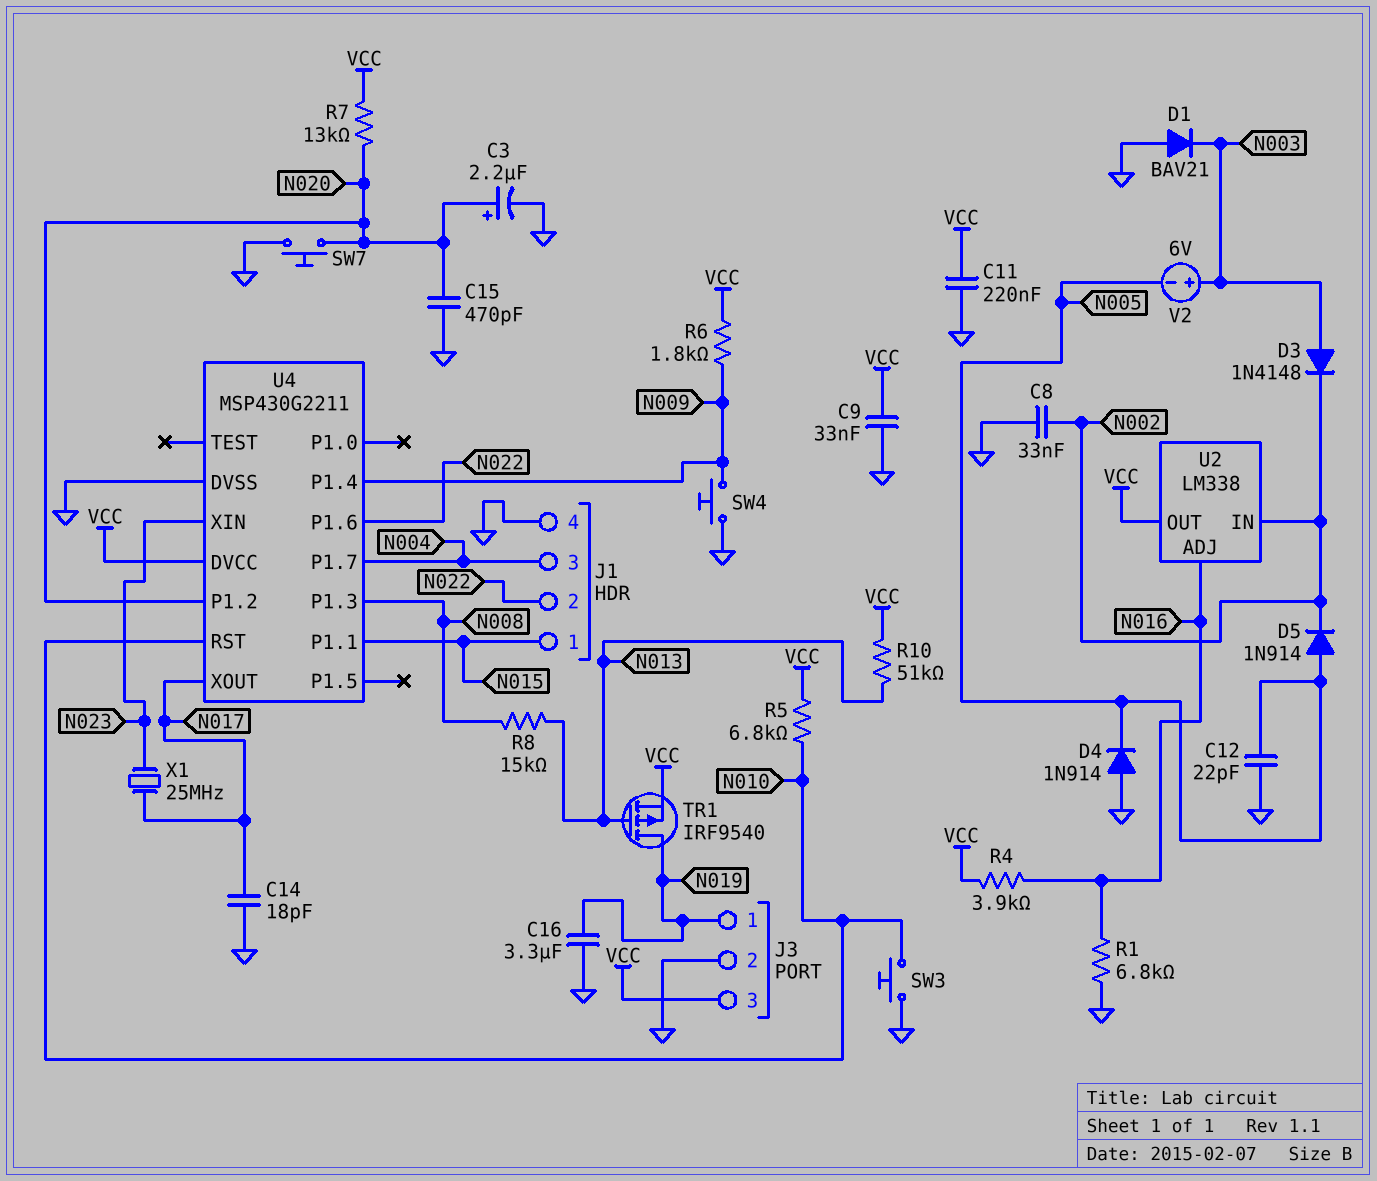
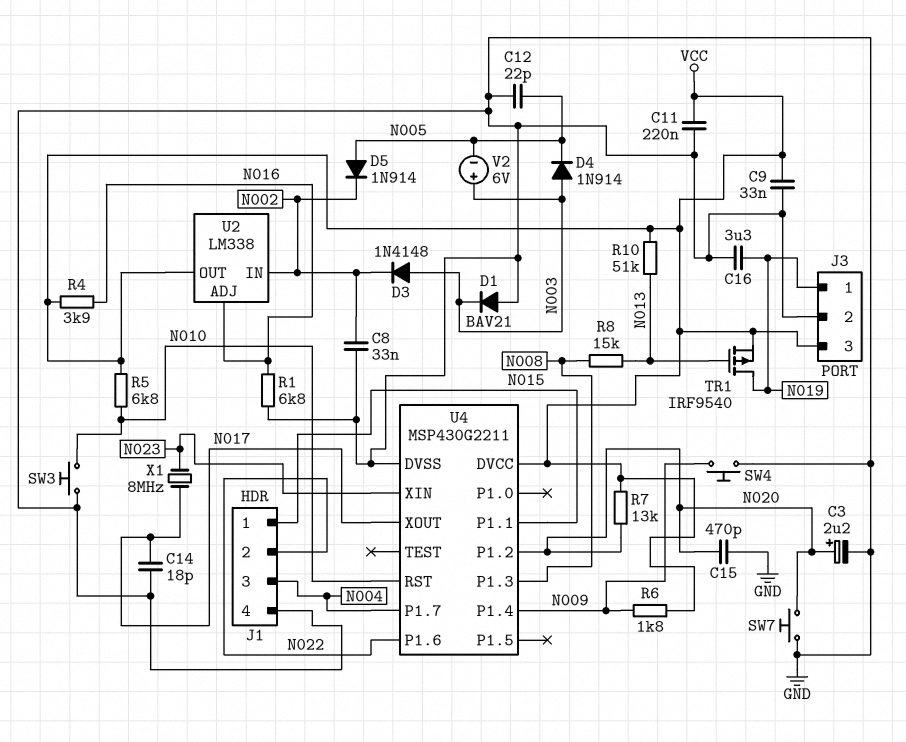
D4: diode 1N914 (A GND, K N005) -> diode 1N914 (A N003, K N005)
X1: 25MHz (N017, N023) -> 8MHz (N017, N023)

